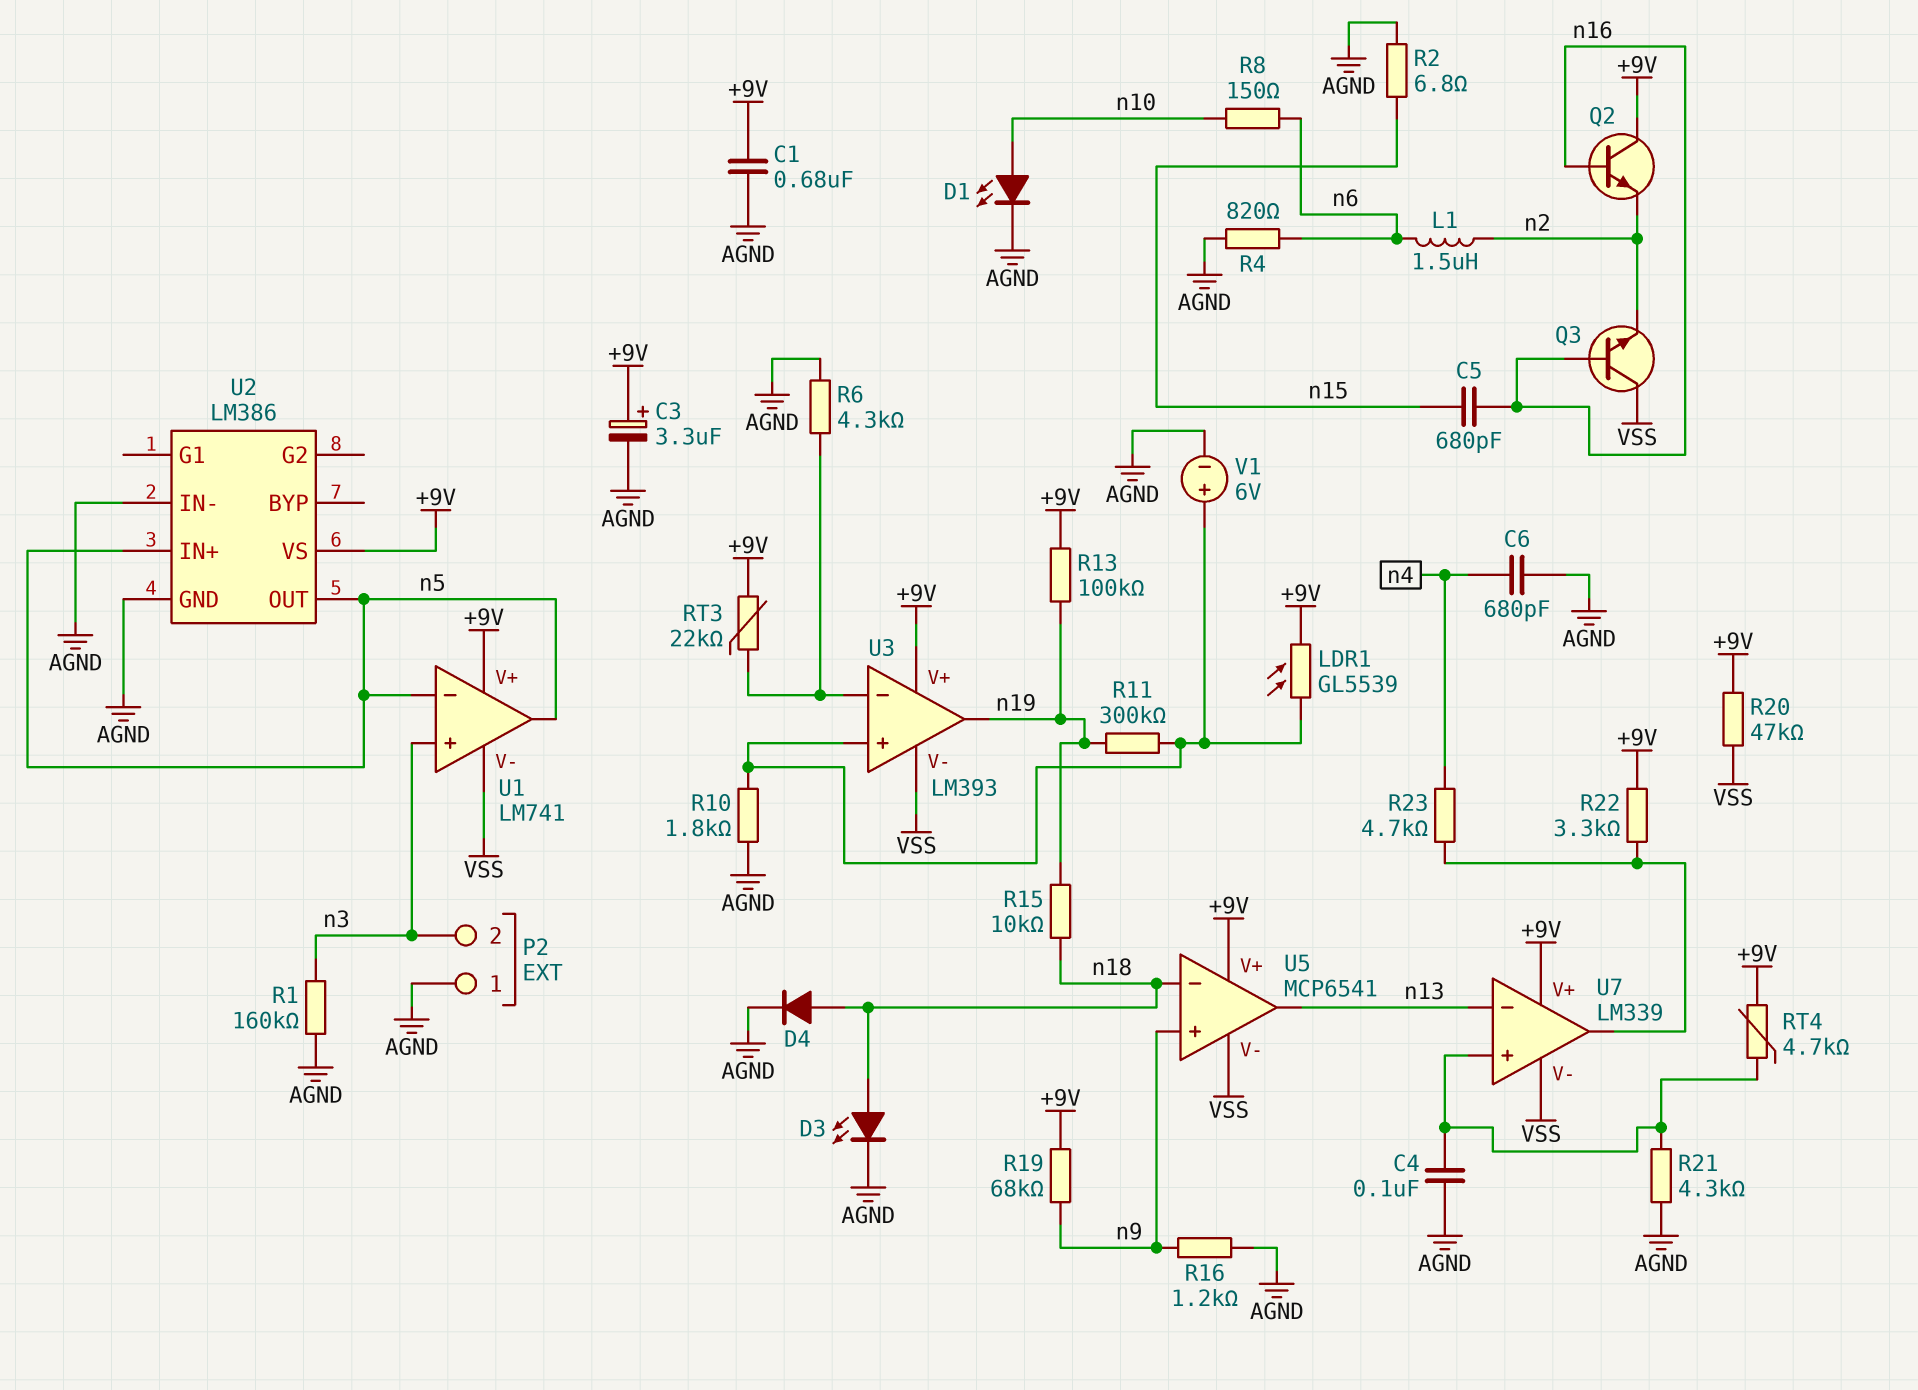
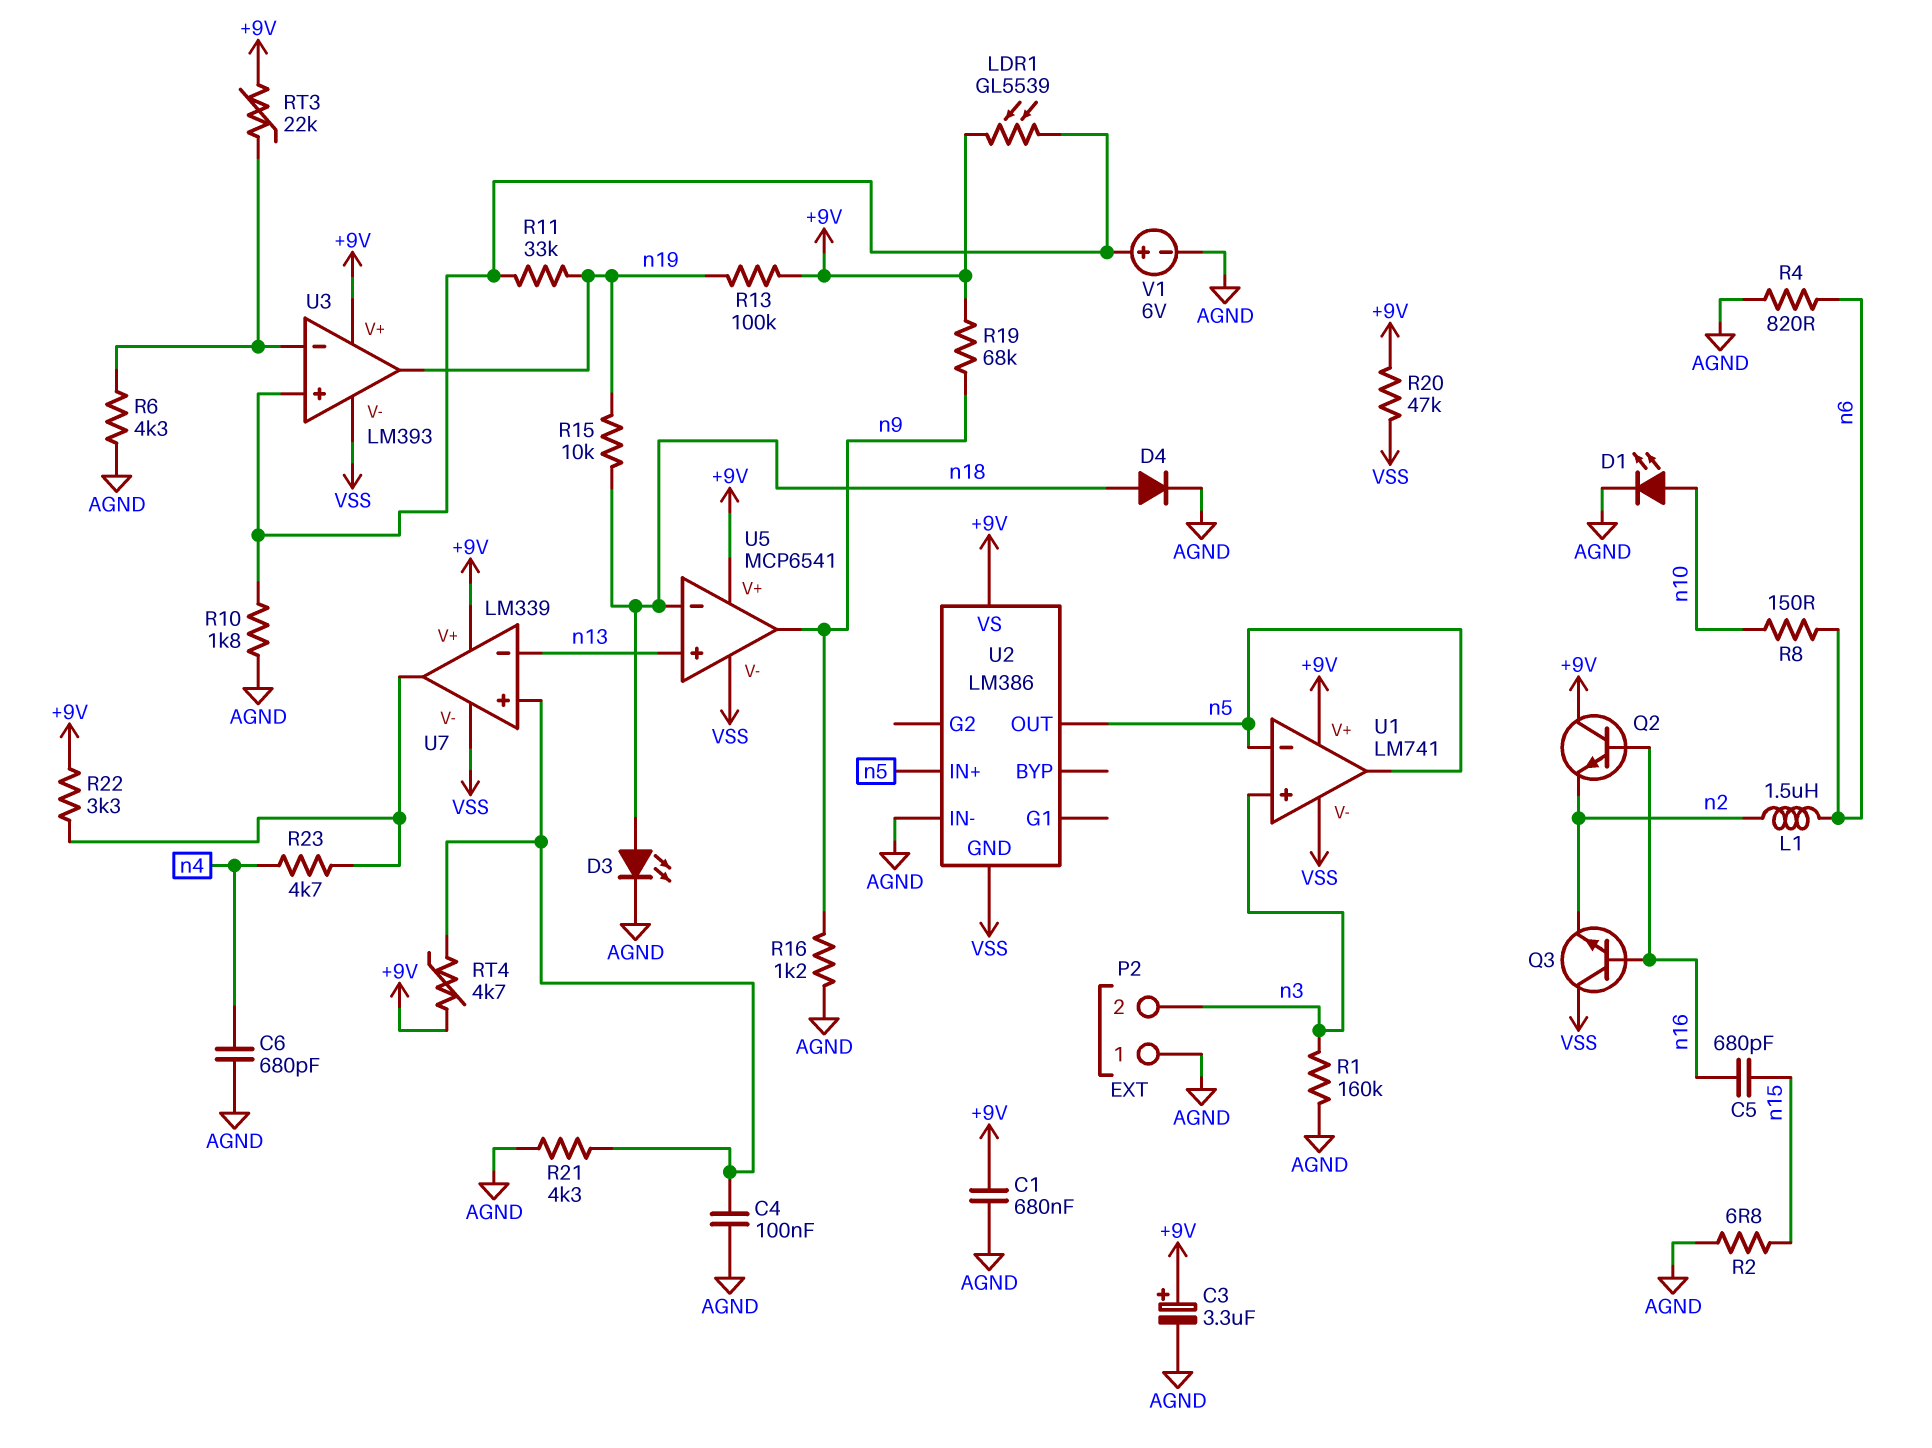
R11: 300k (U3/in+, n19) -> 33k (U3/in+, n19)
U2 pin GND: AGND -> VSS
U5 pin in+: n9 -> n13
U5 pin out: n13 -> n9

